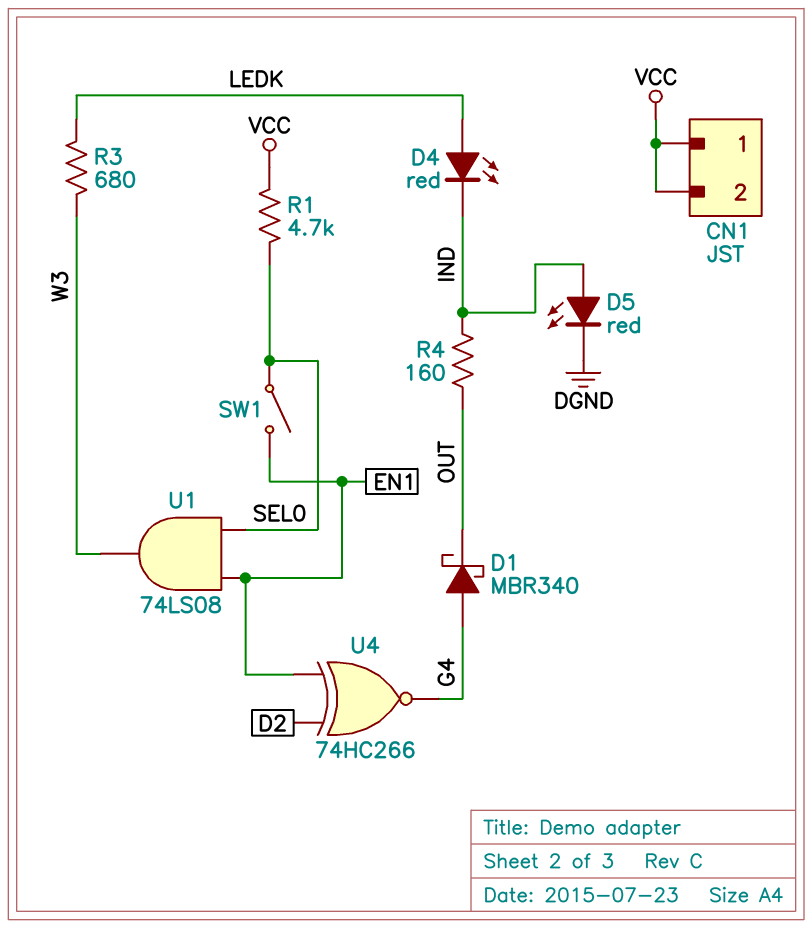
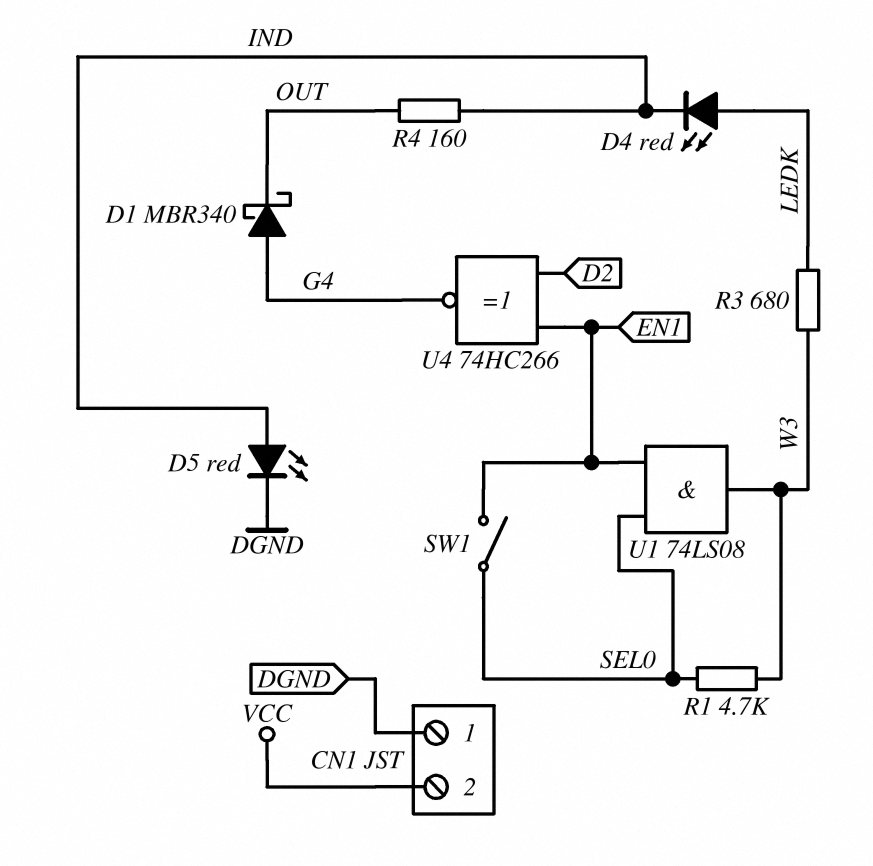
CN1 pin 1: VCC -> DGND
R1: 4.7k (SEL0, VCC) -> 4.7k (SEL0, W3)

